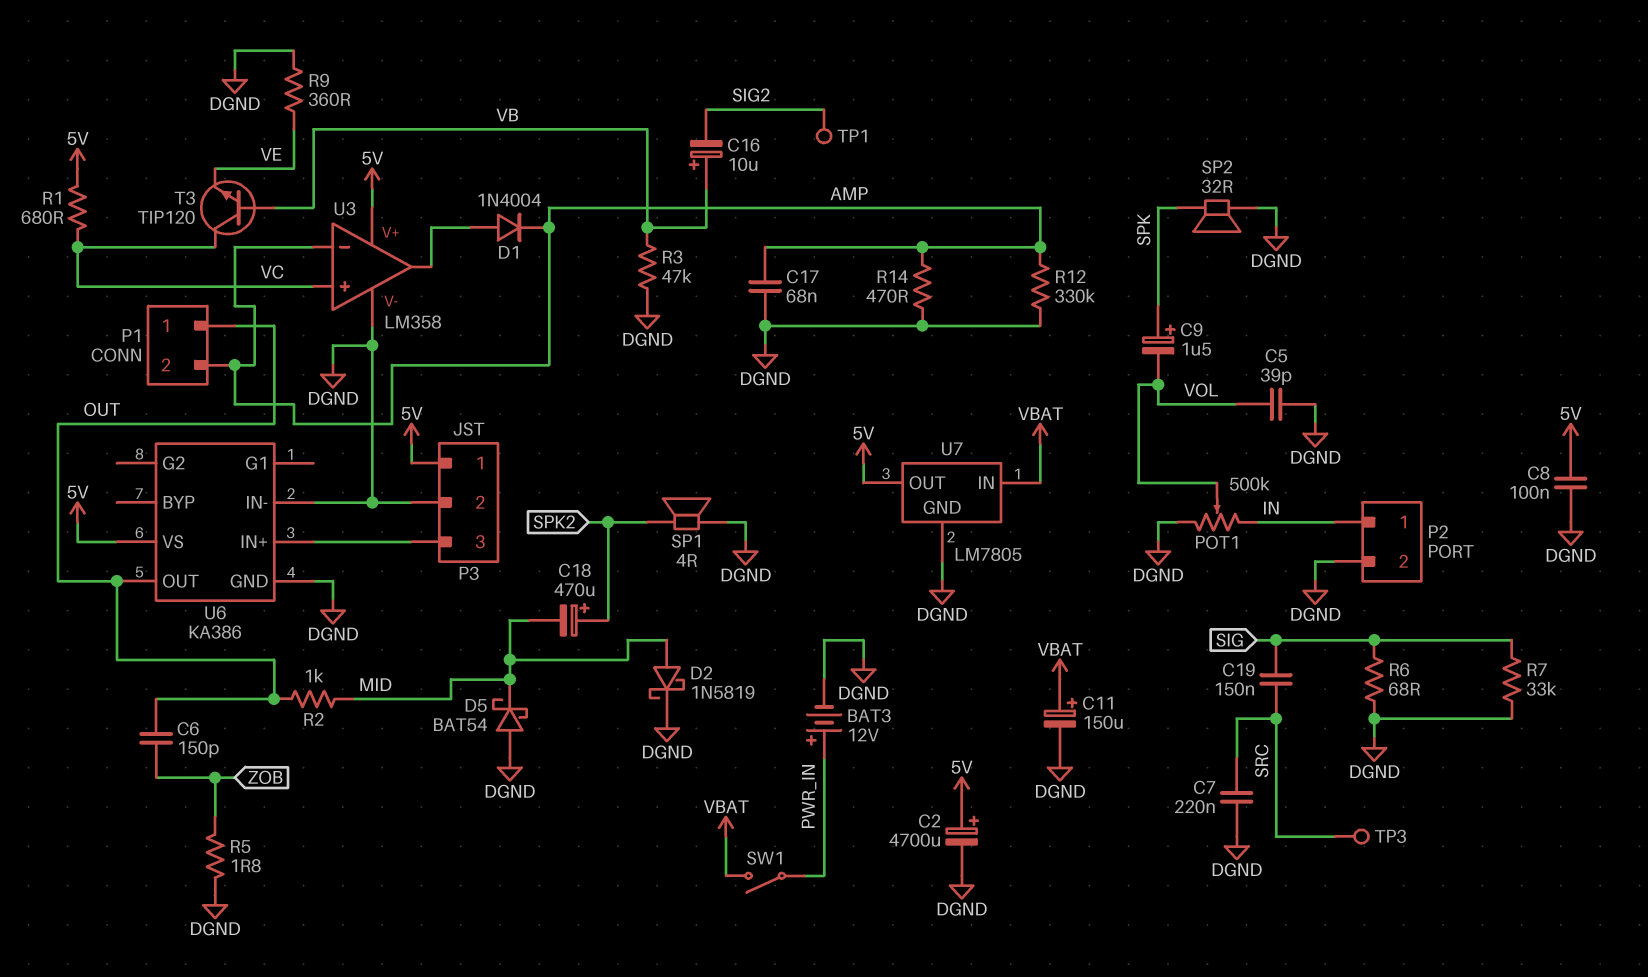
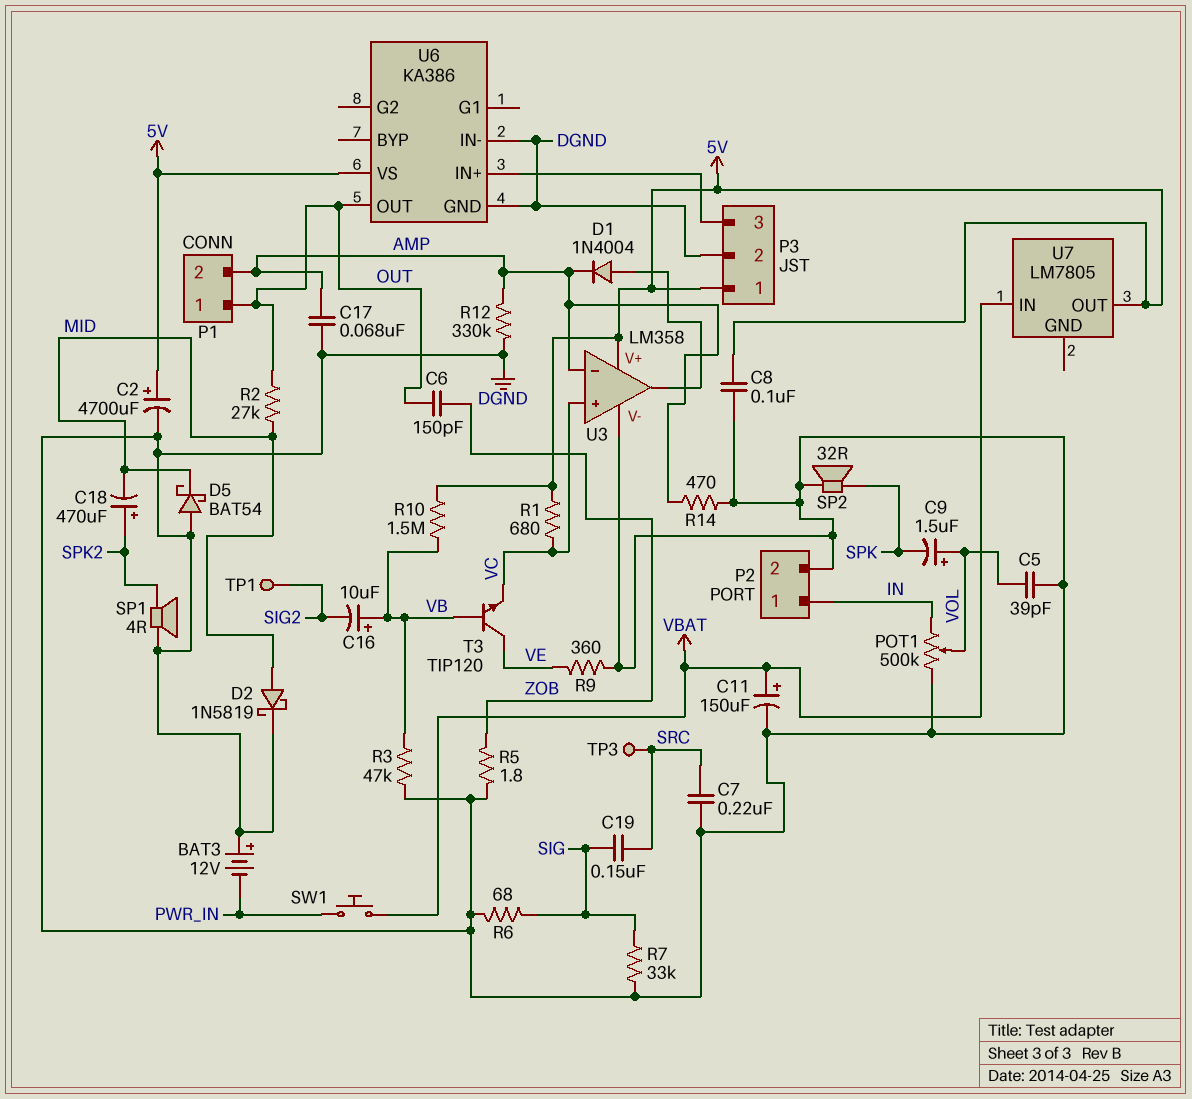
BAT3: 12V (plus PWR_IN, minus DGND) -> 12V (plus DGND, minus PWR_IN)
C9: 1.5uF (plus SPK, minus VOL) -> 1.5uF (plus VOL, minus SPK)
R2: 1k (MID, OUT) -> 27k (MID, OUT)
R10: none -> 1.5M (5V, VB)
SW1: switch (PWR_IN, VBAT) -> button (PWR_IN, VBAT)
T3: NPN TIP120 (B VB, C VC, E VE) -> NPN TIP120 (B VB, C VE, E VC)
U7 pin GND: DGND -> none

